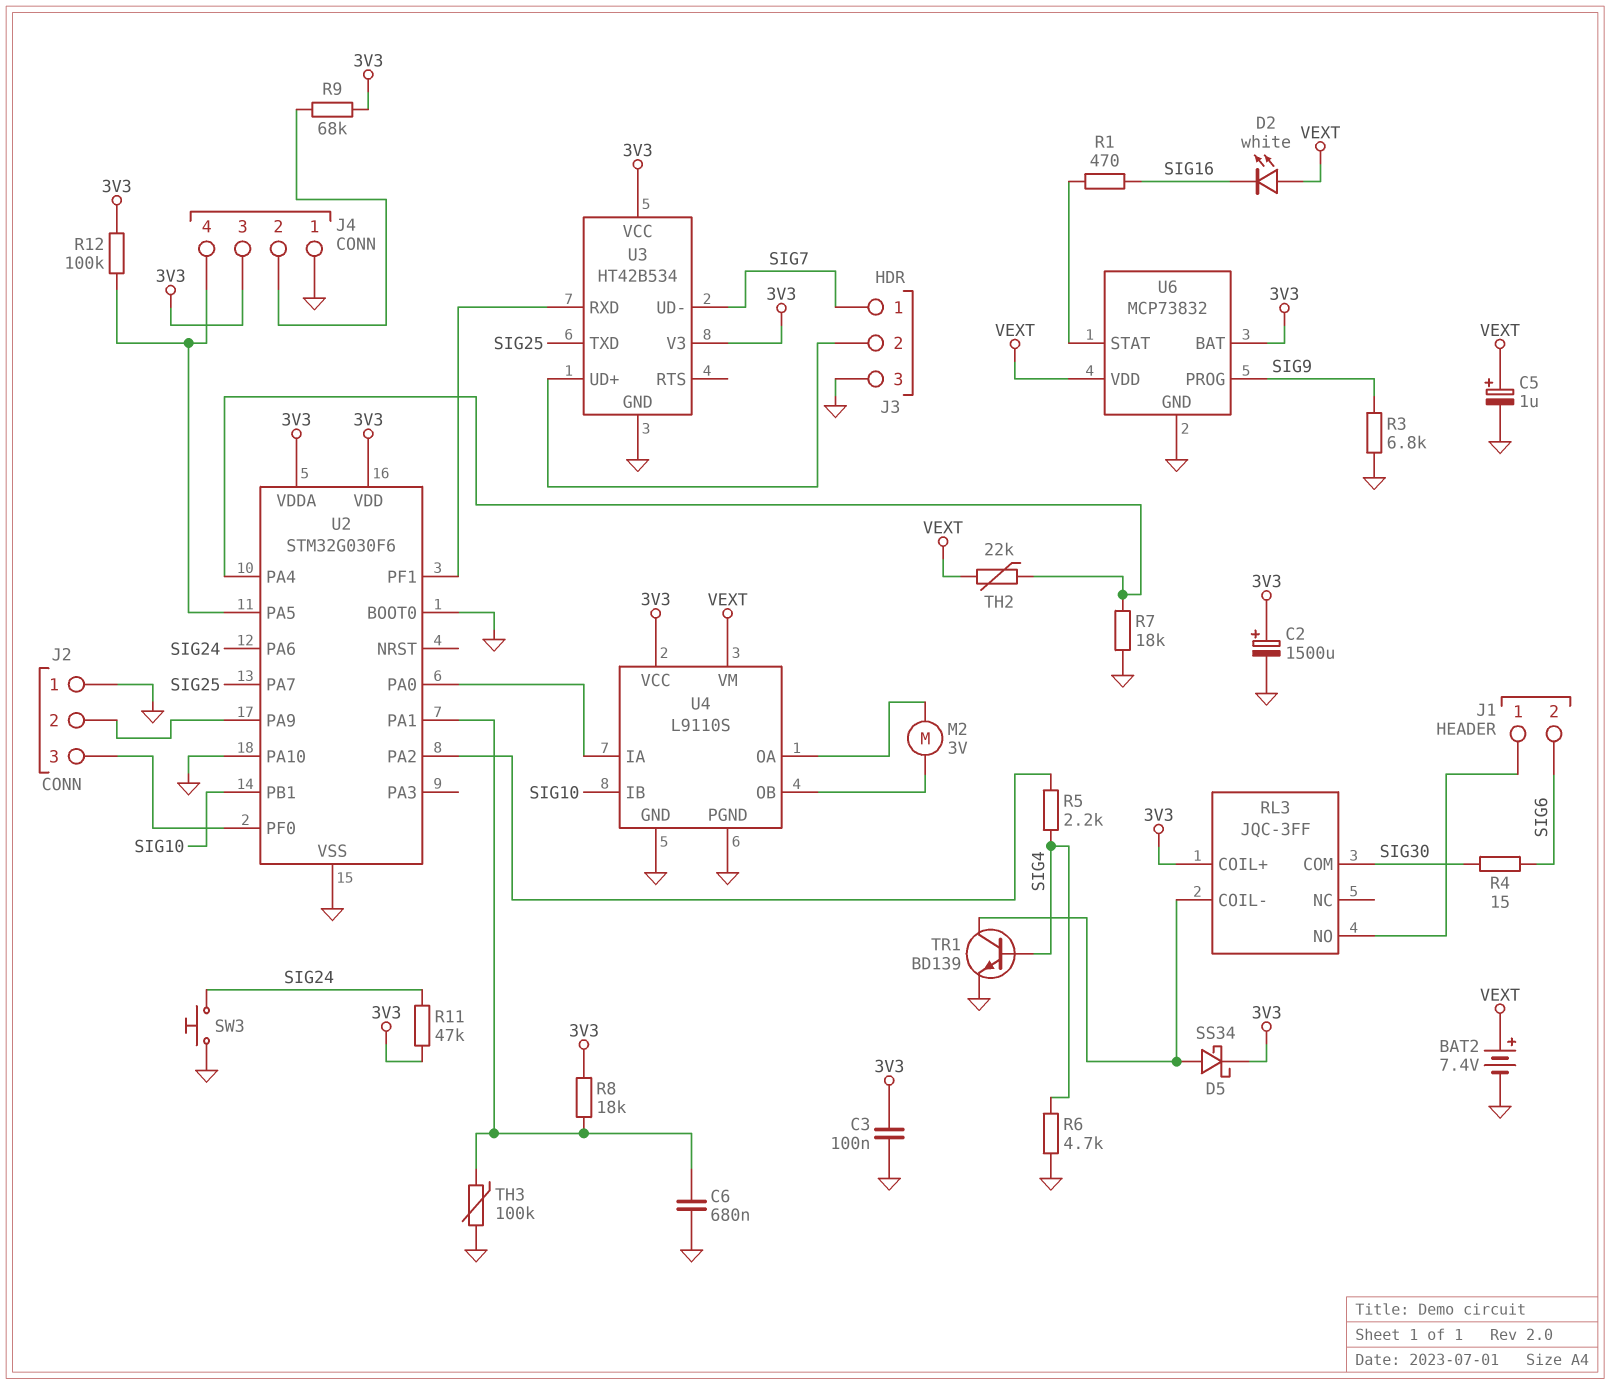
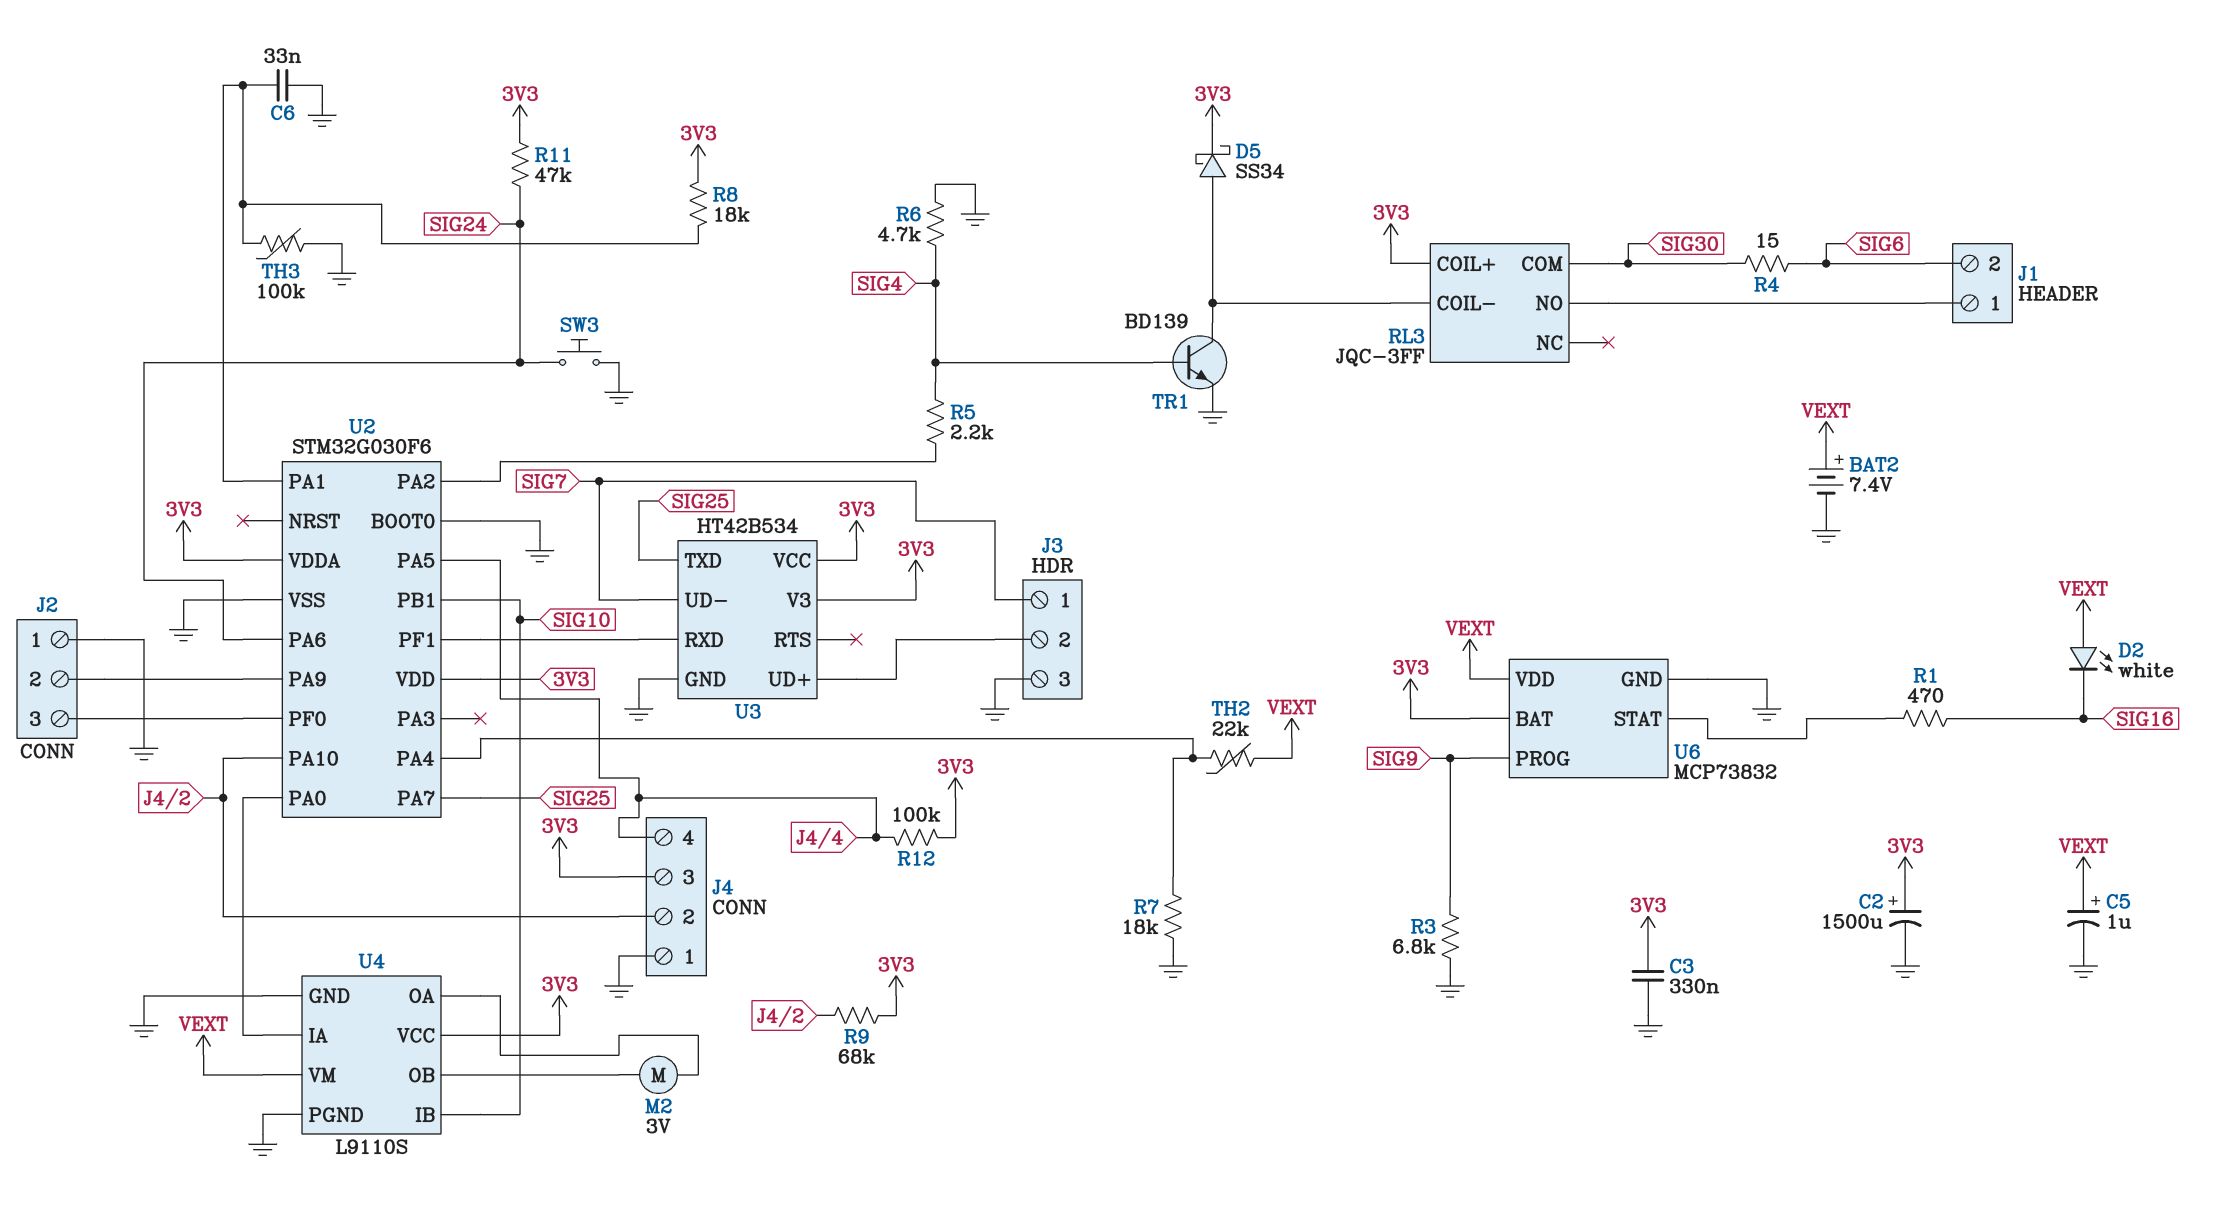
C3: 100nF (3V3, GND) -> 330nF (3V3, GND)
C6: 680nF (GND, U2/PA1) -> 33nF (GND, U2/PA1)
U2 pin PA10: GND -> J4/2

